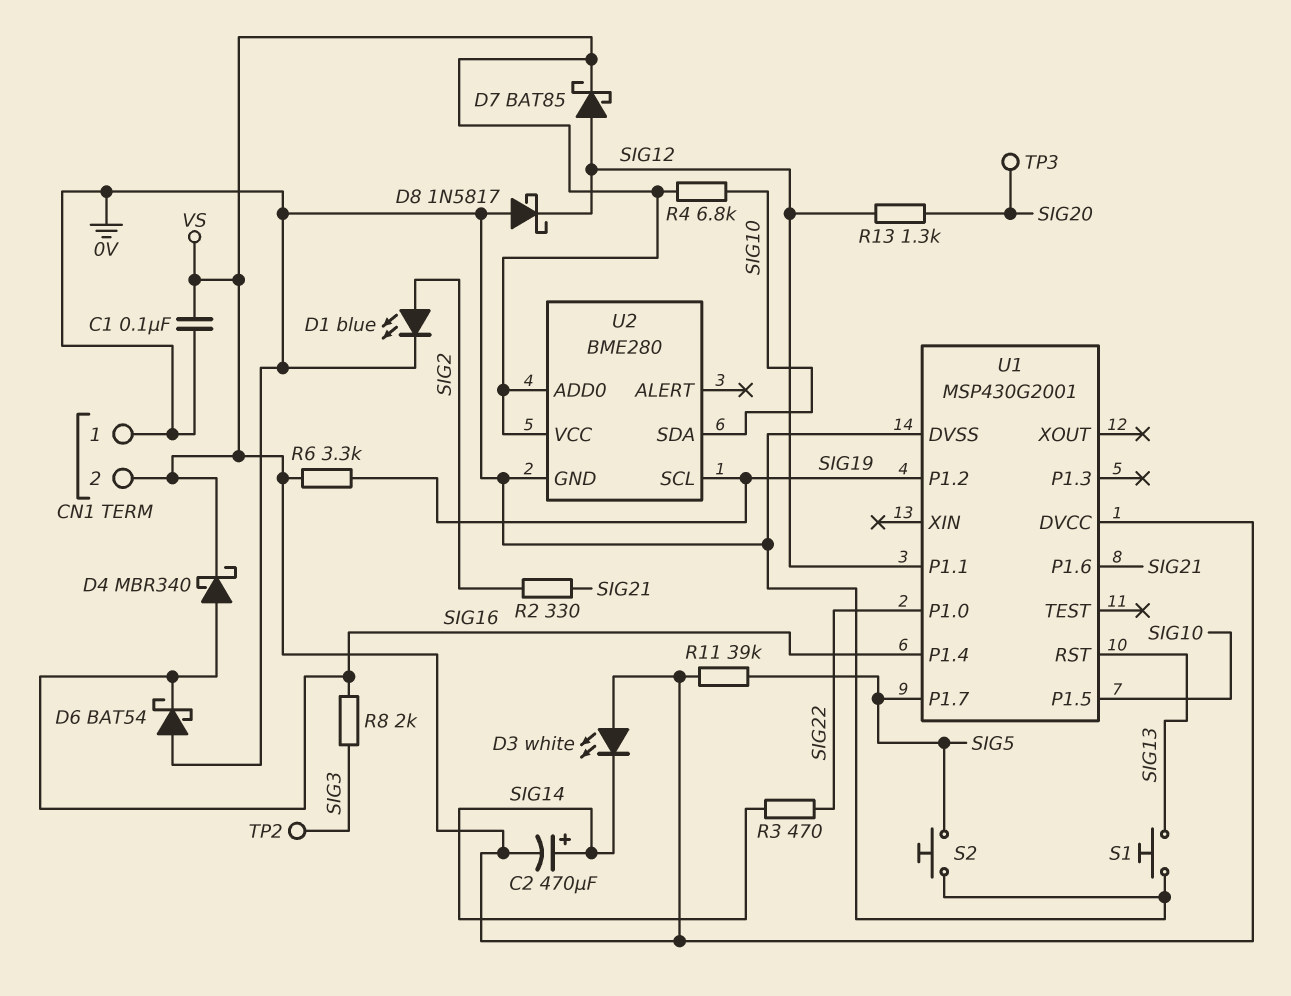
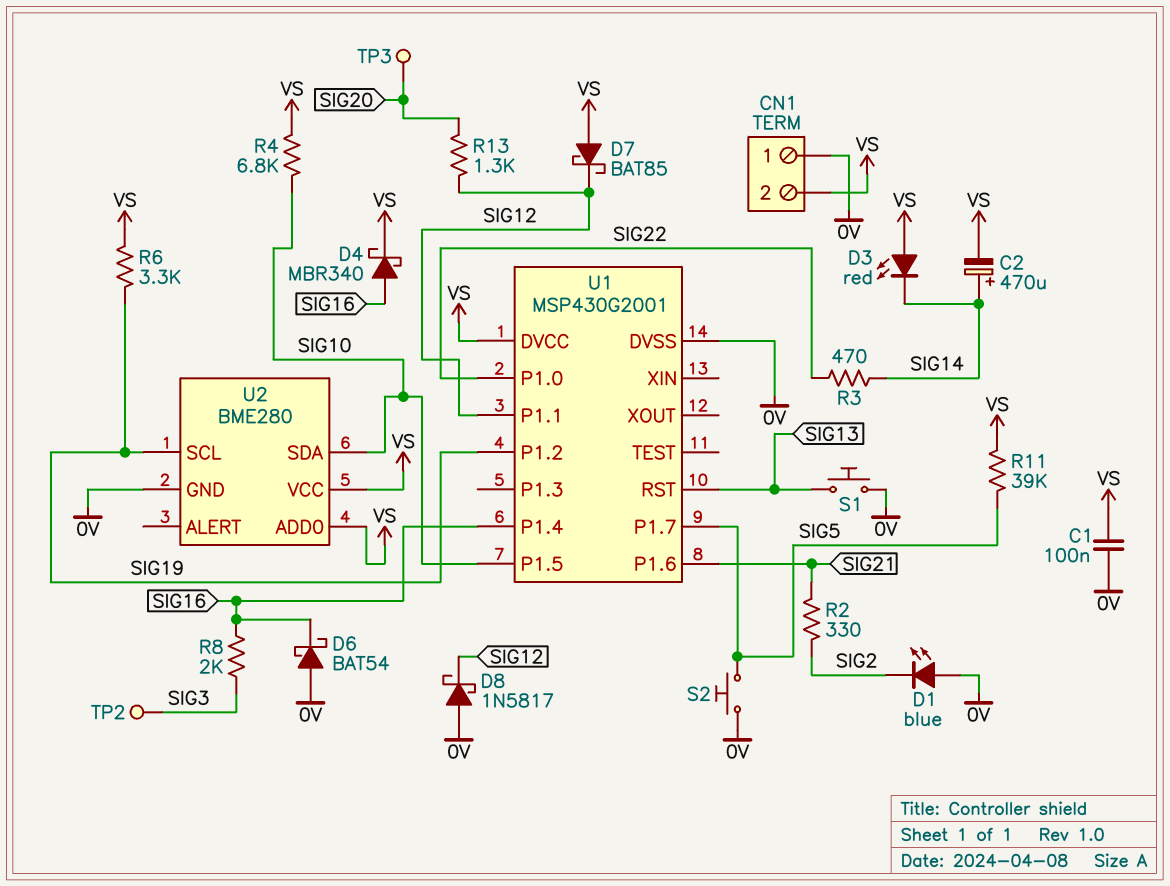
D1: LED blue (A SIG2, K 0V) -> LED blue (A 0V, K SIG2)
D3: LED white (A VS, K SIG14) -> LED red (A VS, K SIG14)
D7: schottky BAT85 (A SIG12, K VS) -> schottky BAT85 (A VS, K SIG12)

